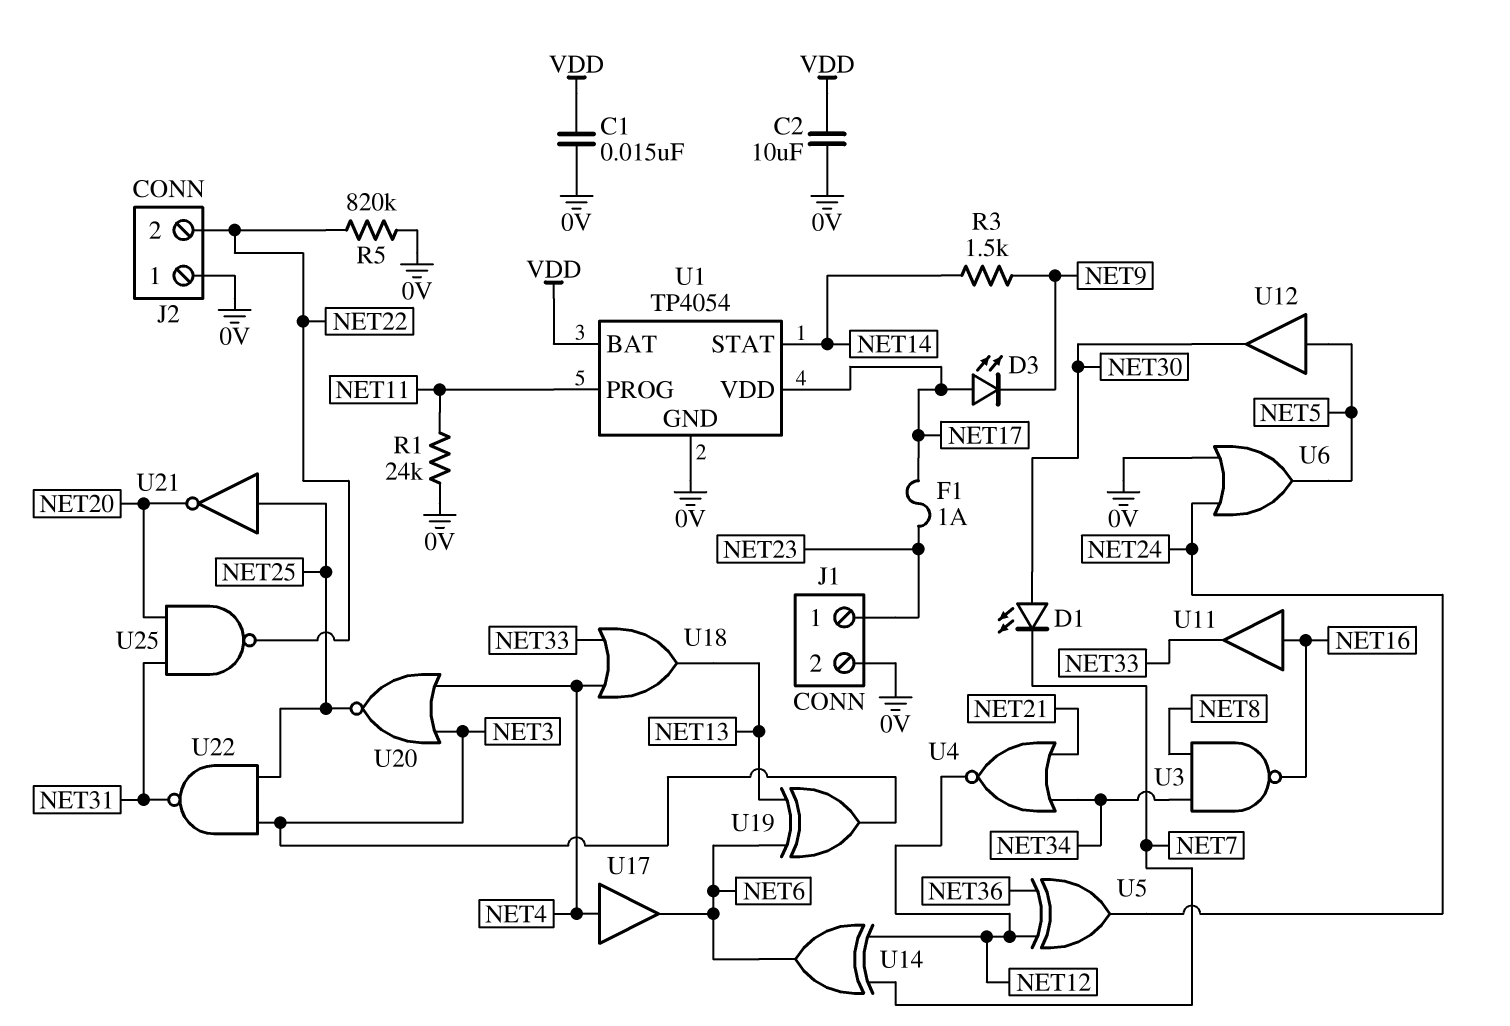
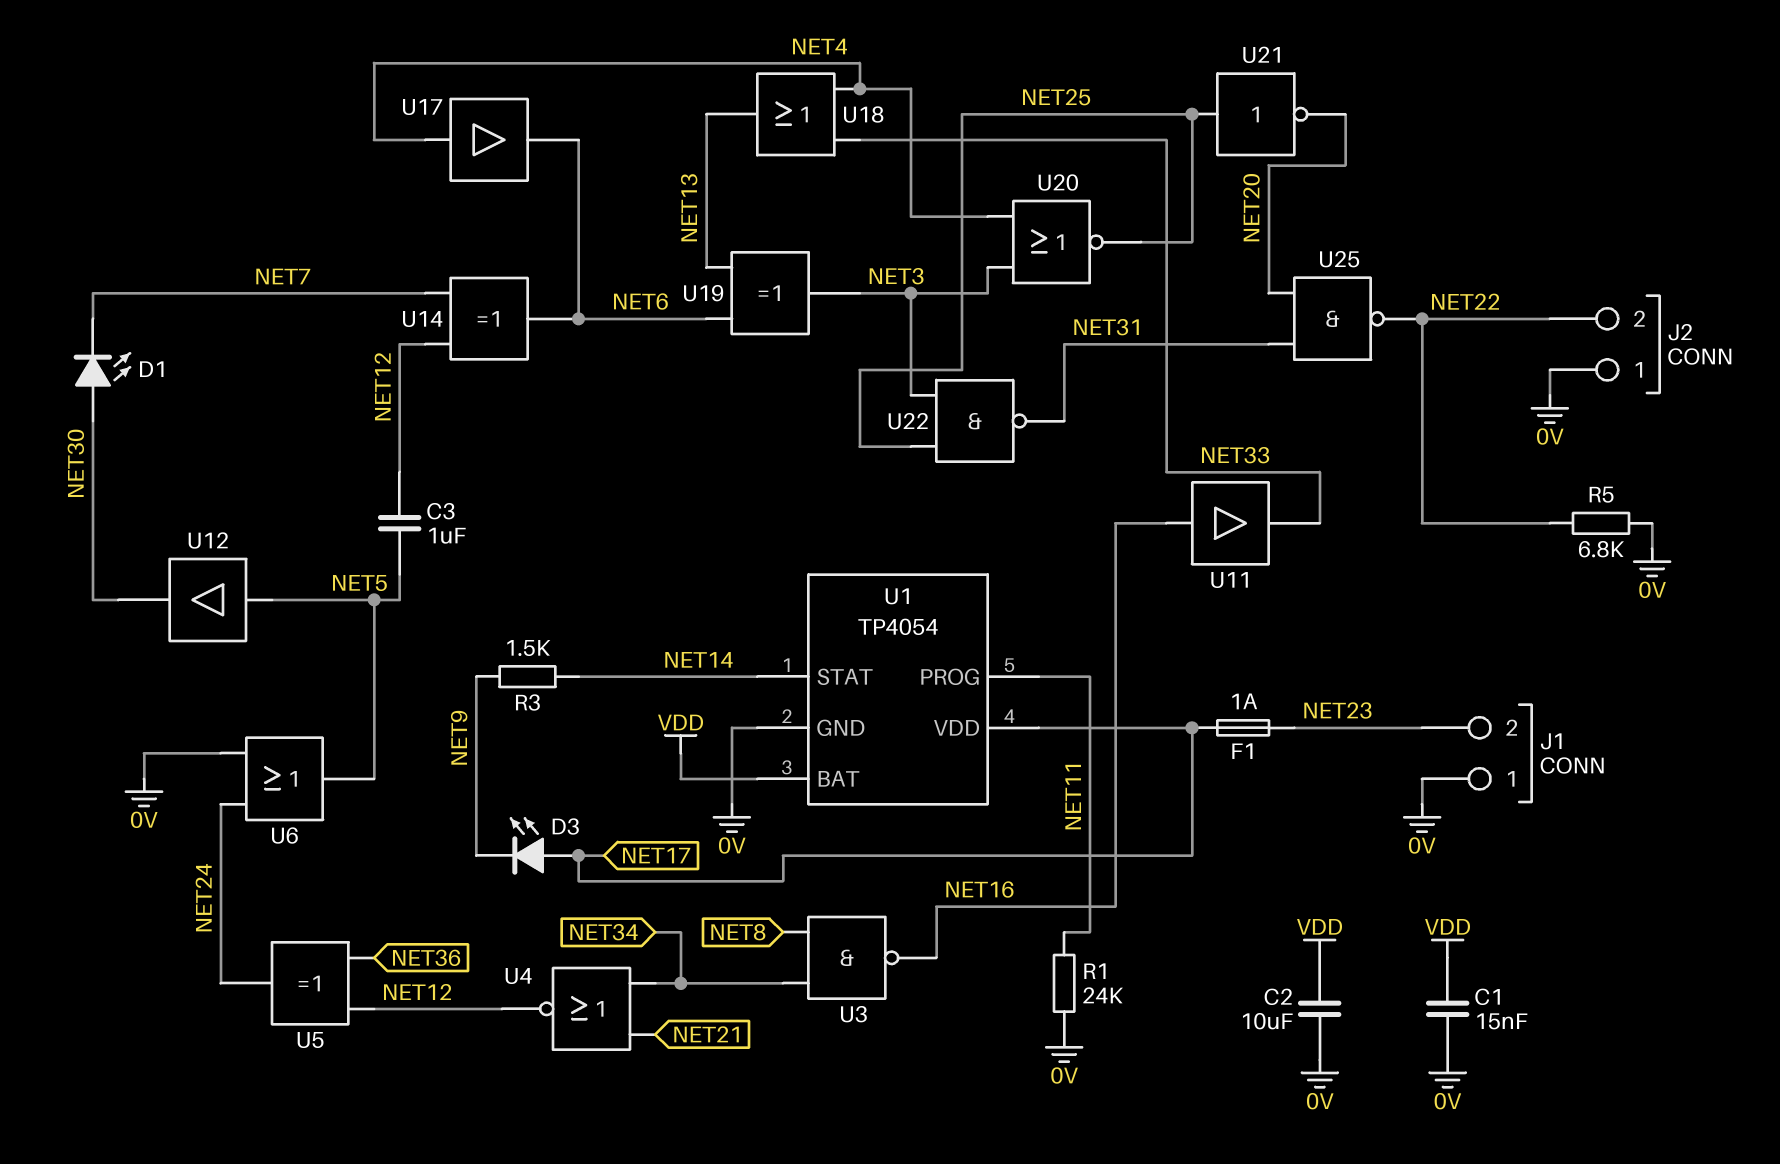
C3: none -> 1uF (NET5, NET12)
J1 pin 1: NET23 -> 0V
J1 pin 2: 0V -> NET23
R5: 820k (0V, NET22) -> 6.8k (0V, NET22)

